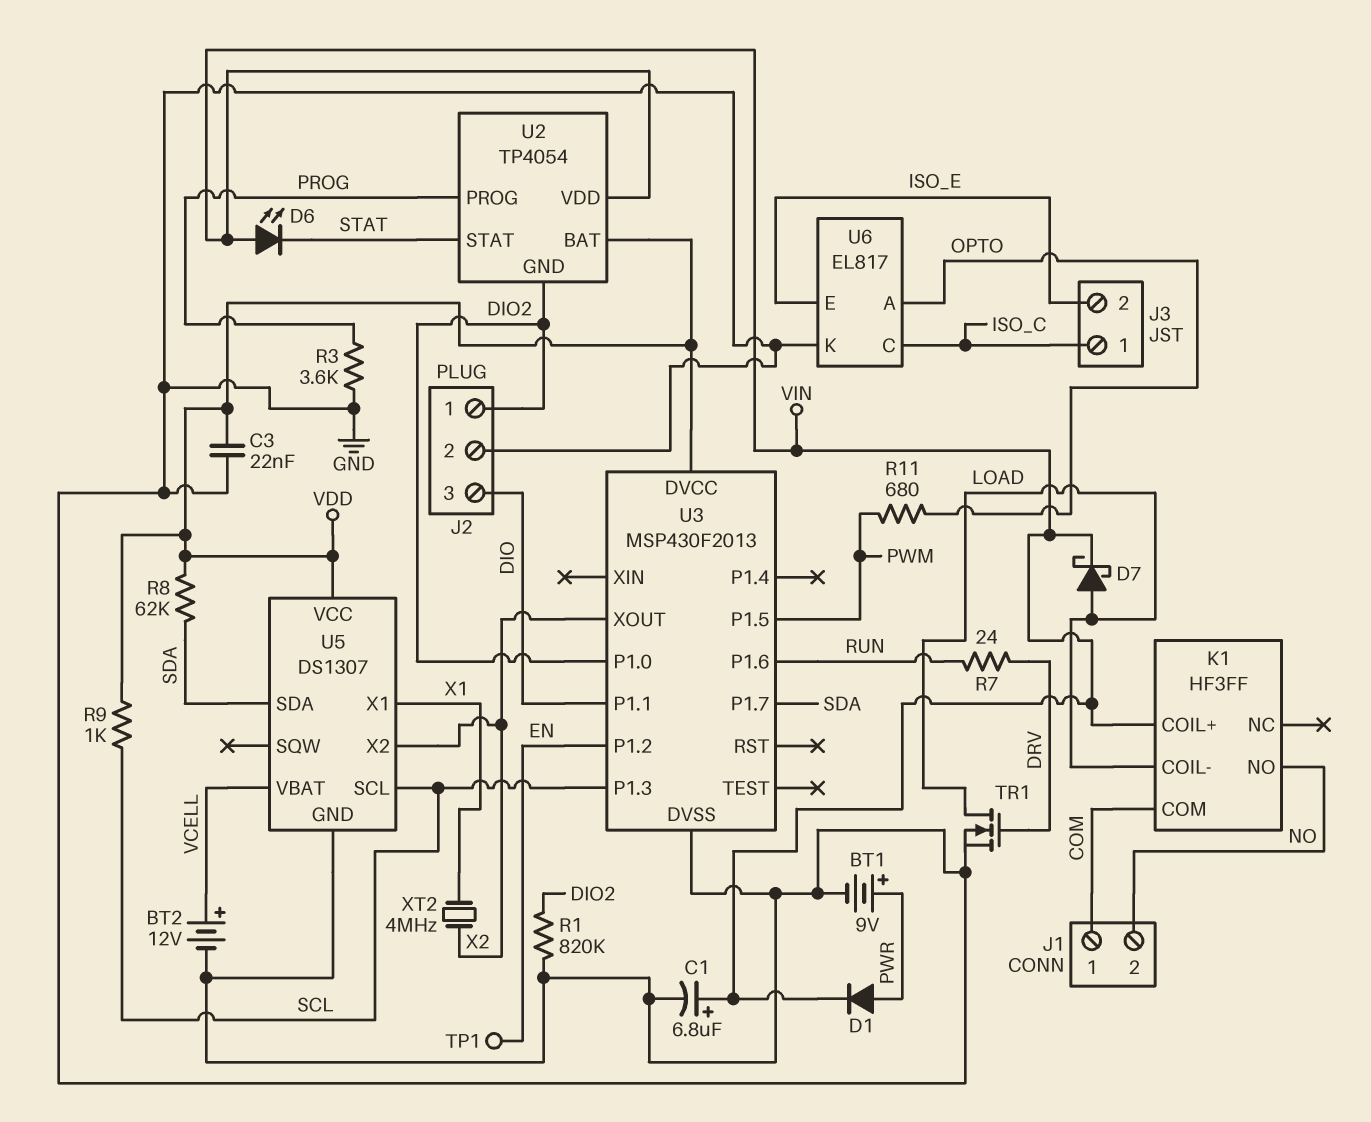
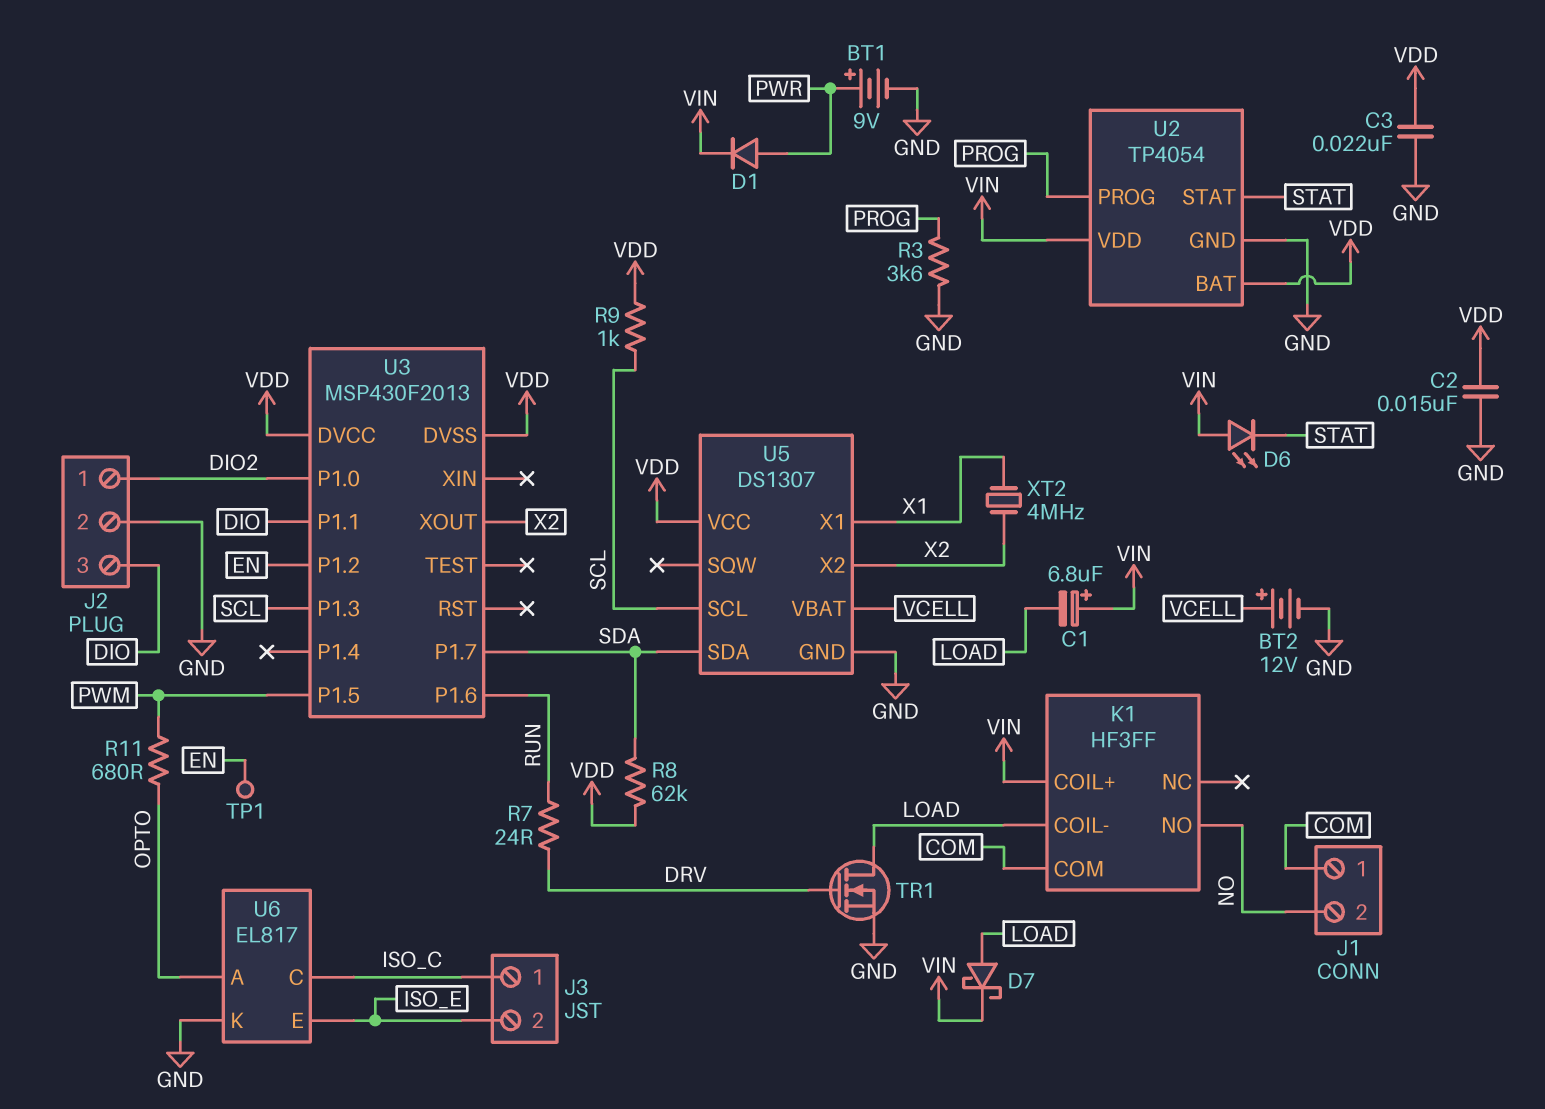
C1: 6.8uF (plus VIN, minus GND) -> 6.8uF (plus VIN, minus LOAD)
C2: none -> 15nF (GND, VDD)
R1: 820k (DIO2, GND) -> none
U2 pin GND: DIO2 -> GND
U3 pin DVSS: GND -> VDD

